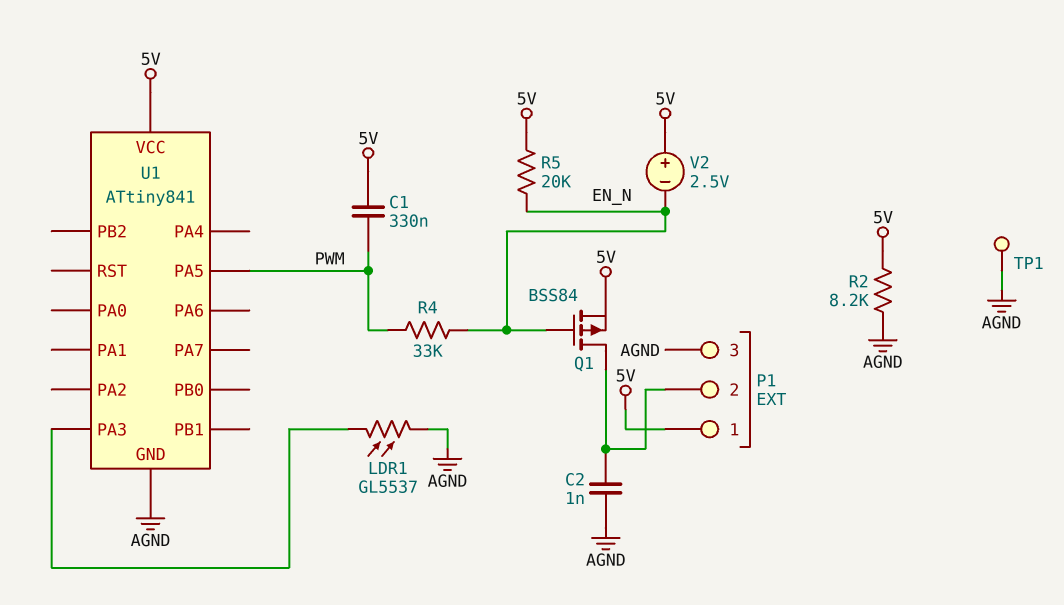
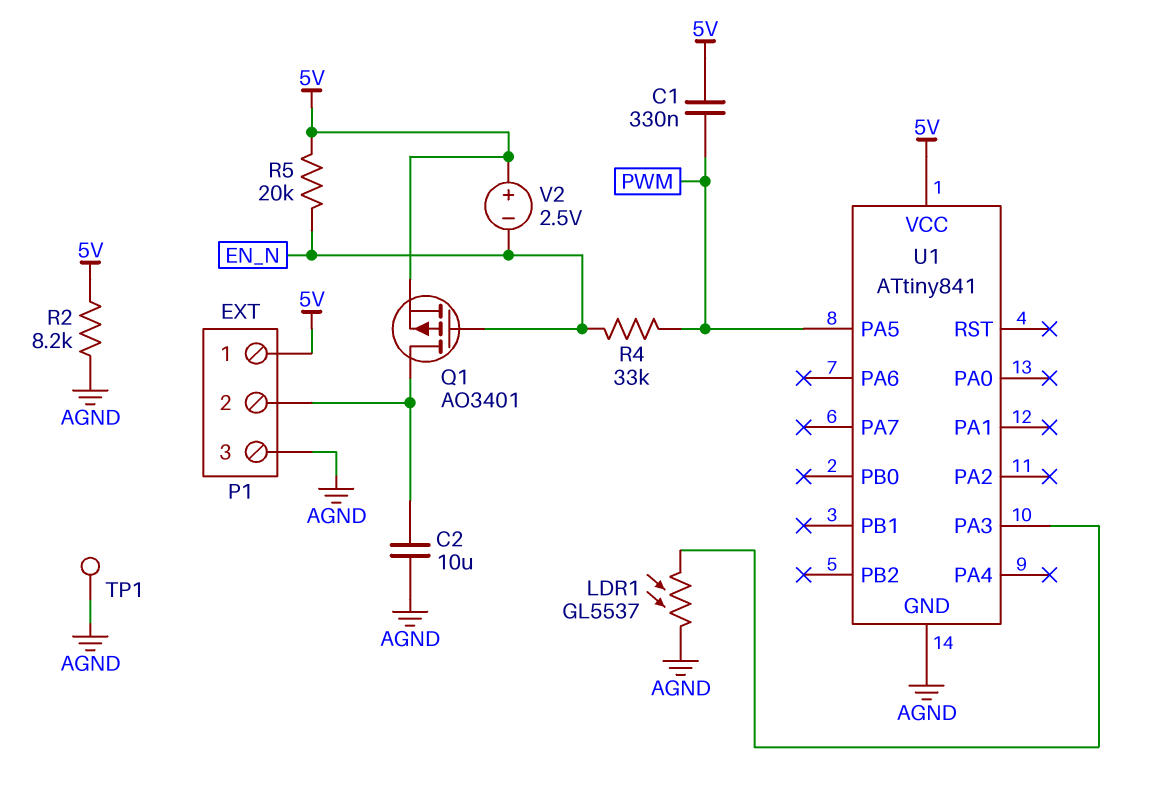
C2: 1nF (AGND, P1/2) -> 10uF (AGND, P1/2)
Q1: PMOS BSS84 (G EN_N, D P1/2, S 5V) -> PMOS AO3401 (G EN_N, D P1/2, S 5V)

